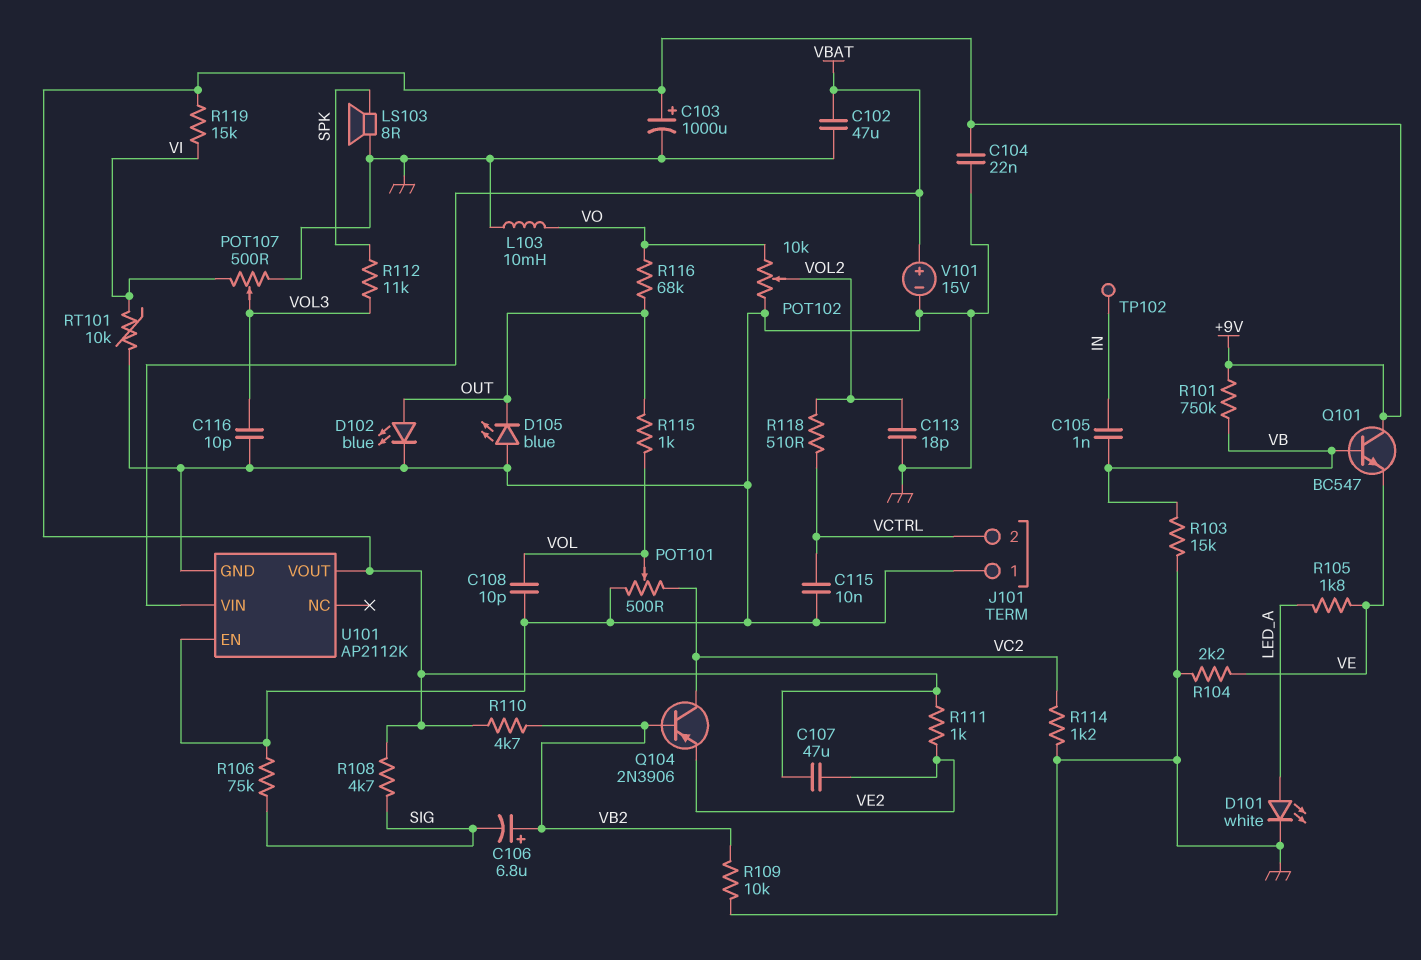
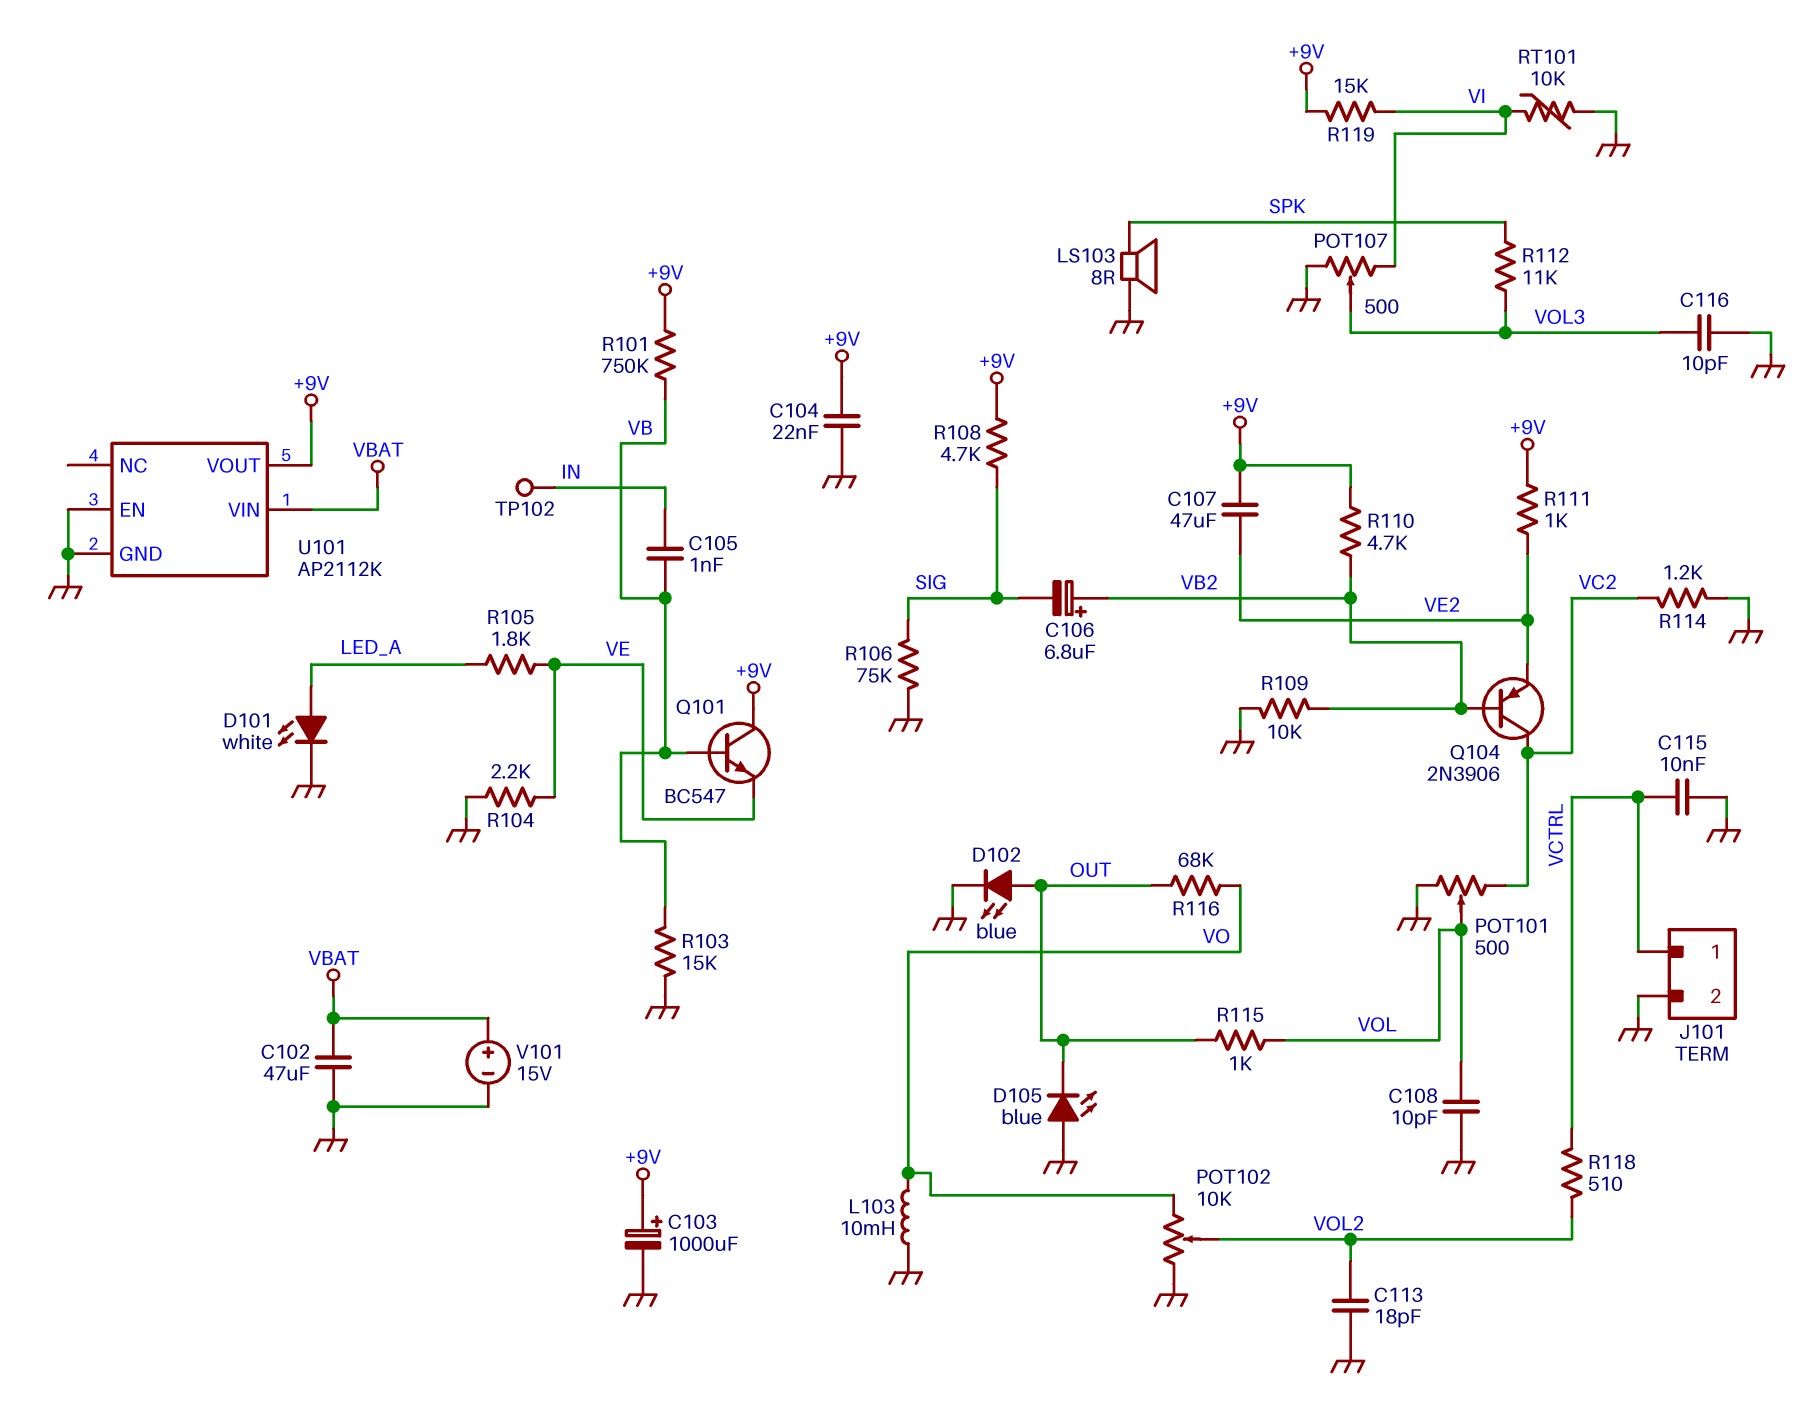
J101 pin 1: GND -> VCTRL
J101 pin 2: VCTRL -> GND

